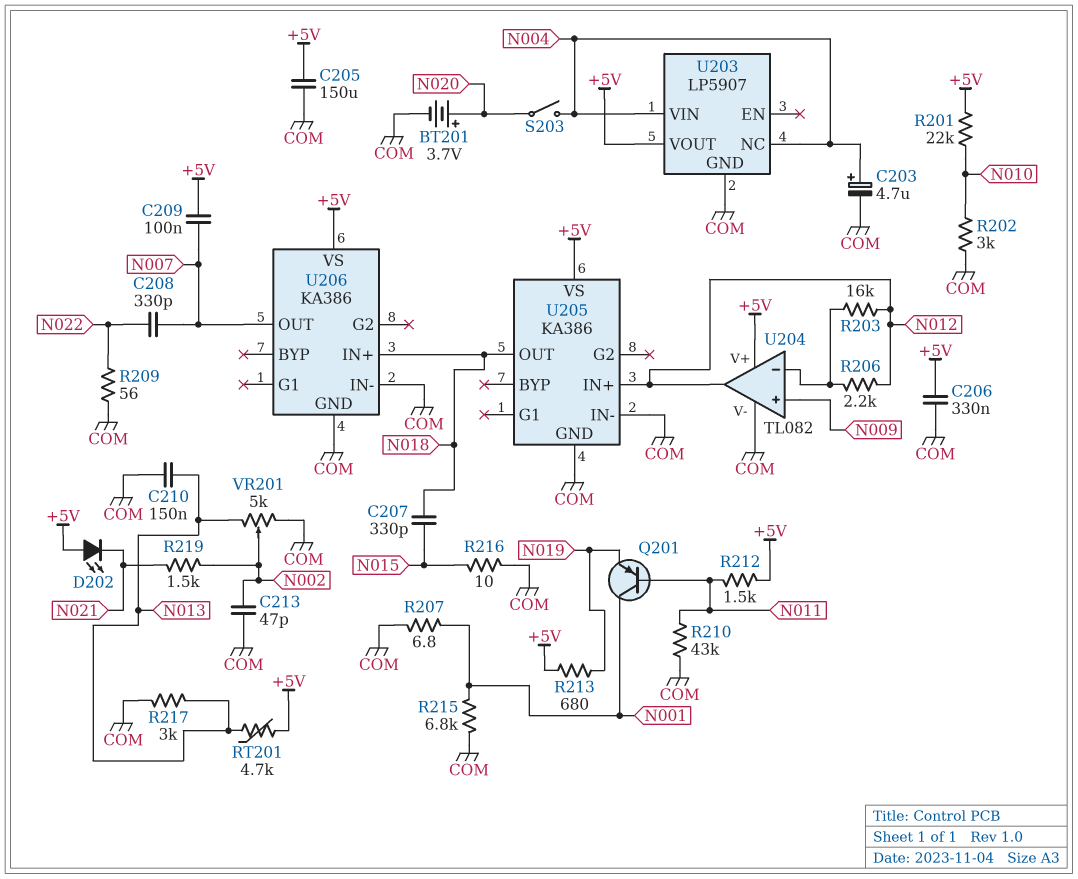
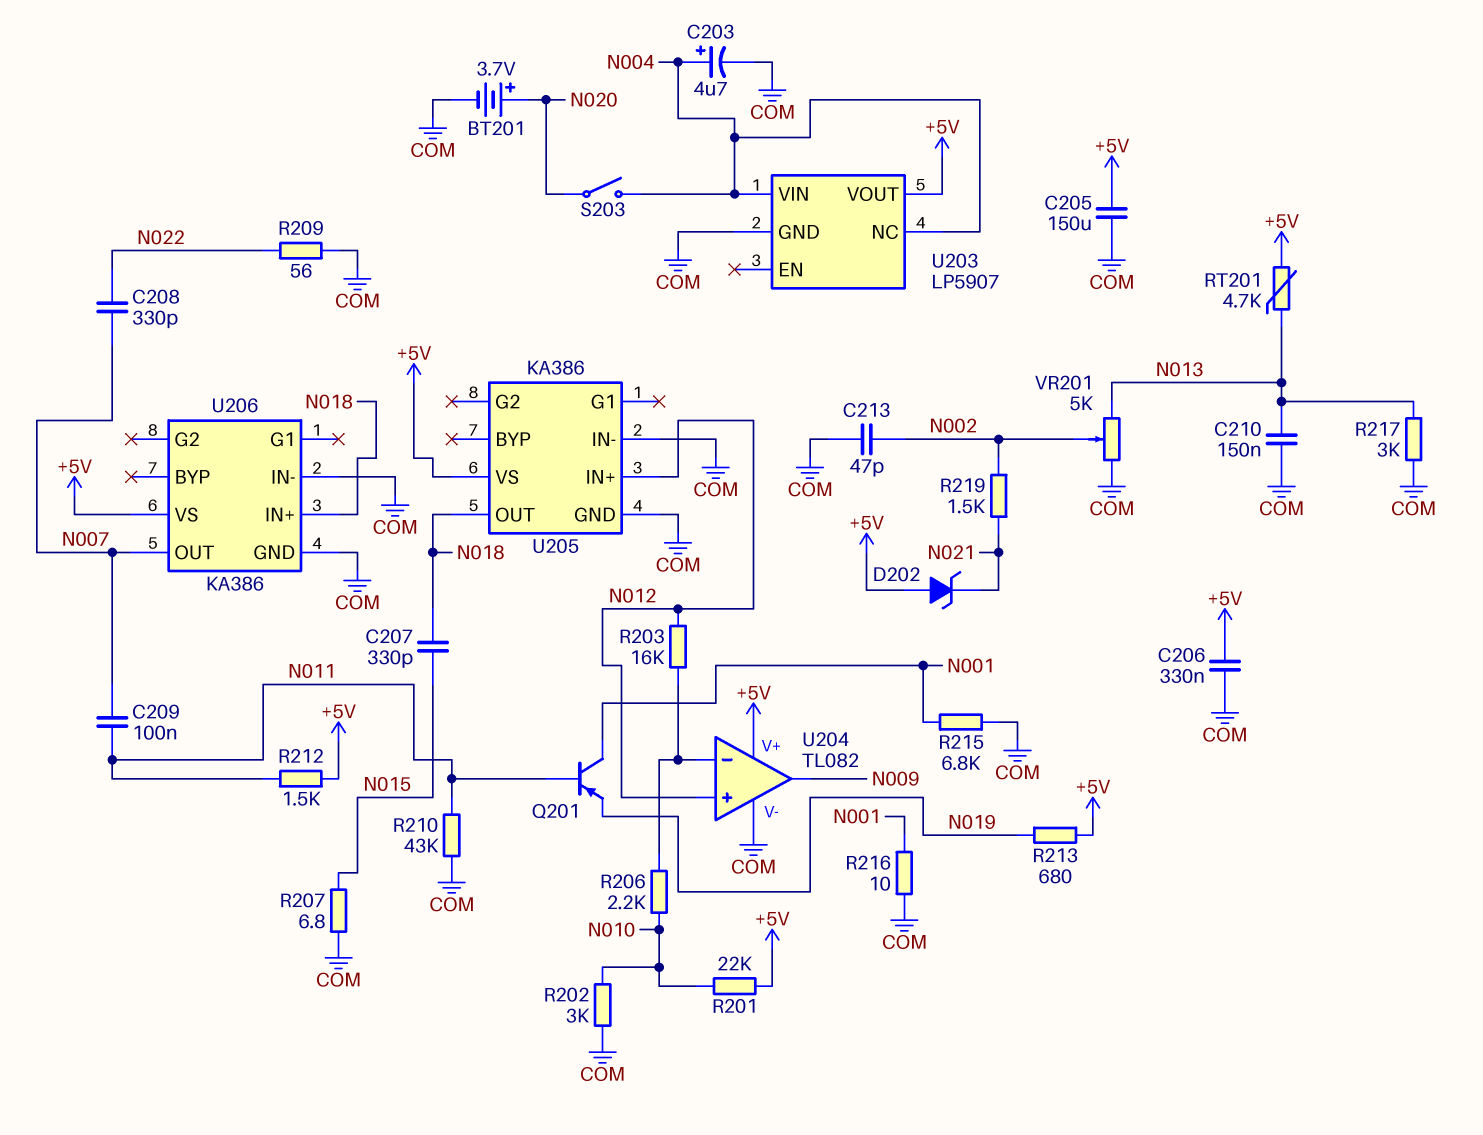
C209: 100nF (+5V, N007) -> 100nF (N007, N011)
D202: LED (A +5V, K N021) -> zener (A +5V, K N021)
R206: 2.2k (N012, U204/in-) -> 2.2k (N010, U204/in-)
R207: 6.8 (COM, N001) -> 6.8 (COM, N015)
R216: 10 (COM, N015) -> 10 (COM, N001)
U204 pin in+: N009 -> N012
U204 pin out: N012 -> N009

